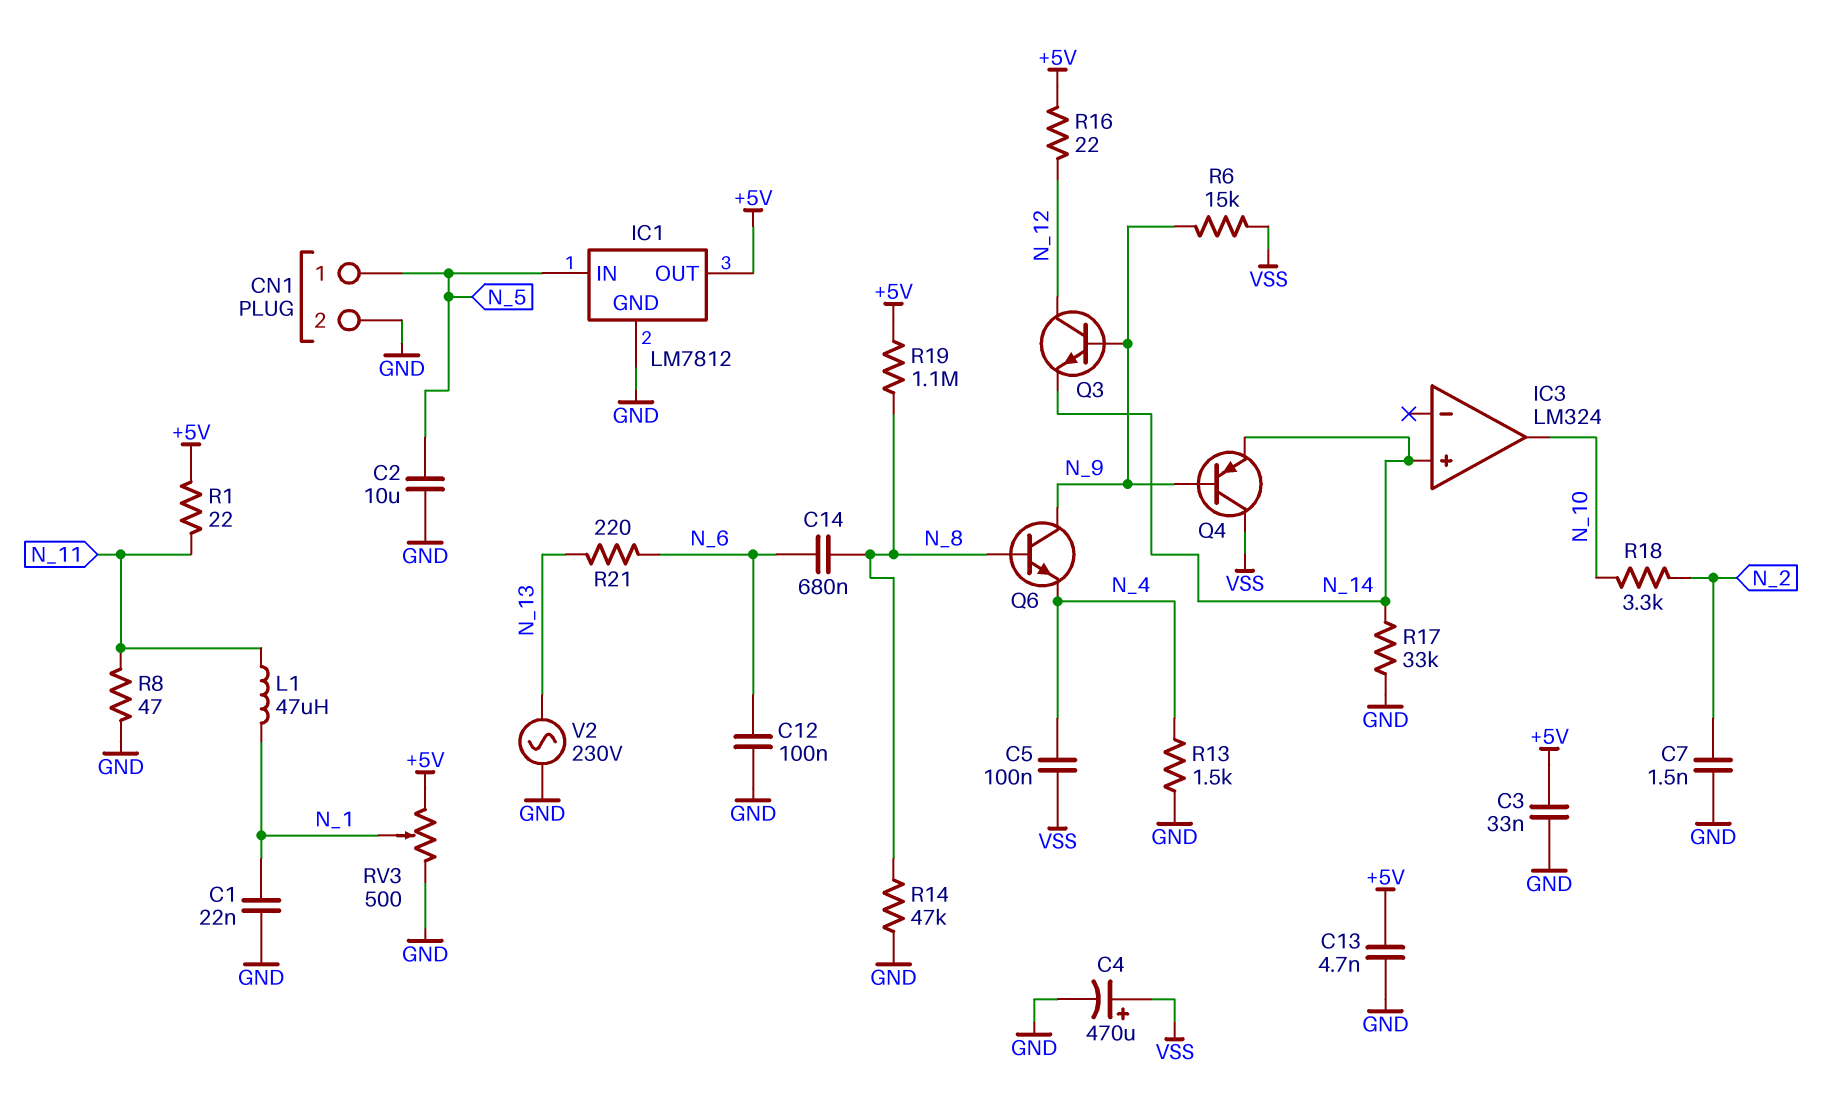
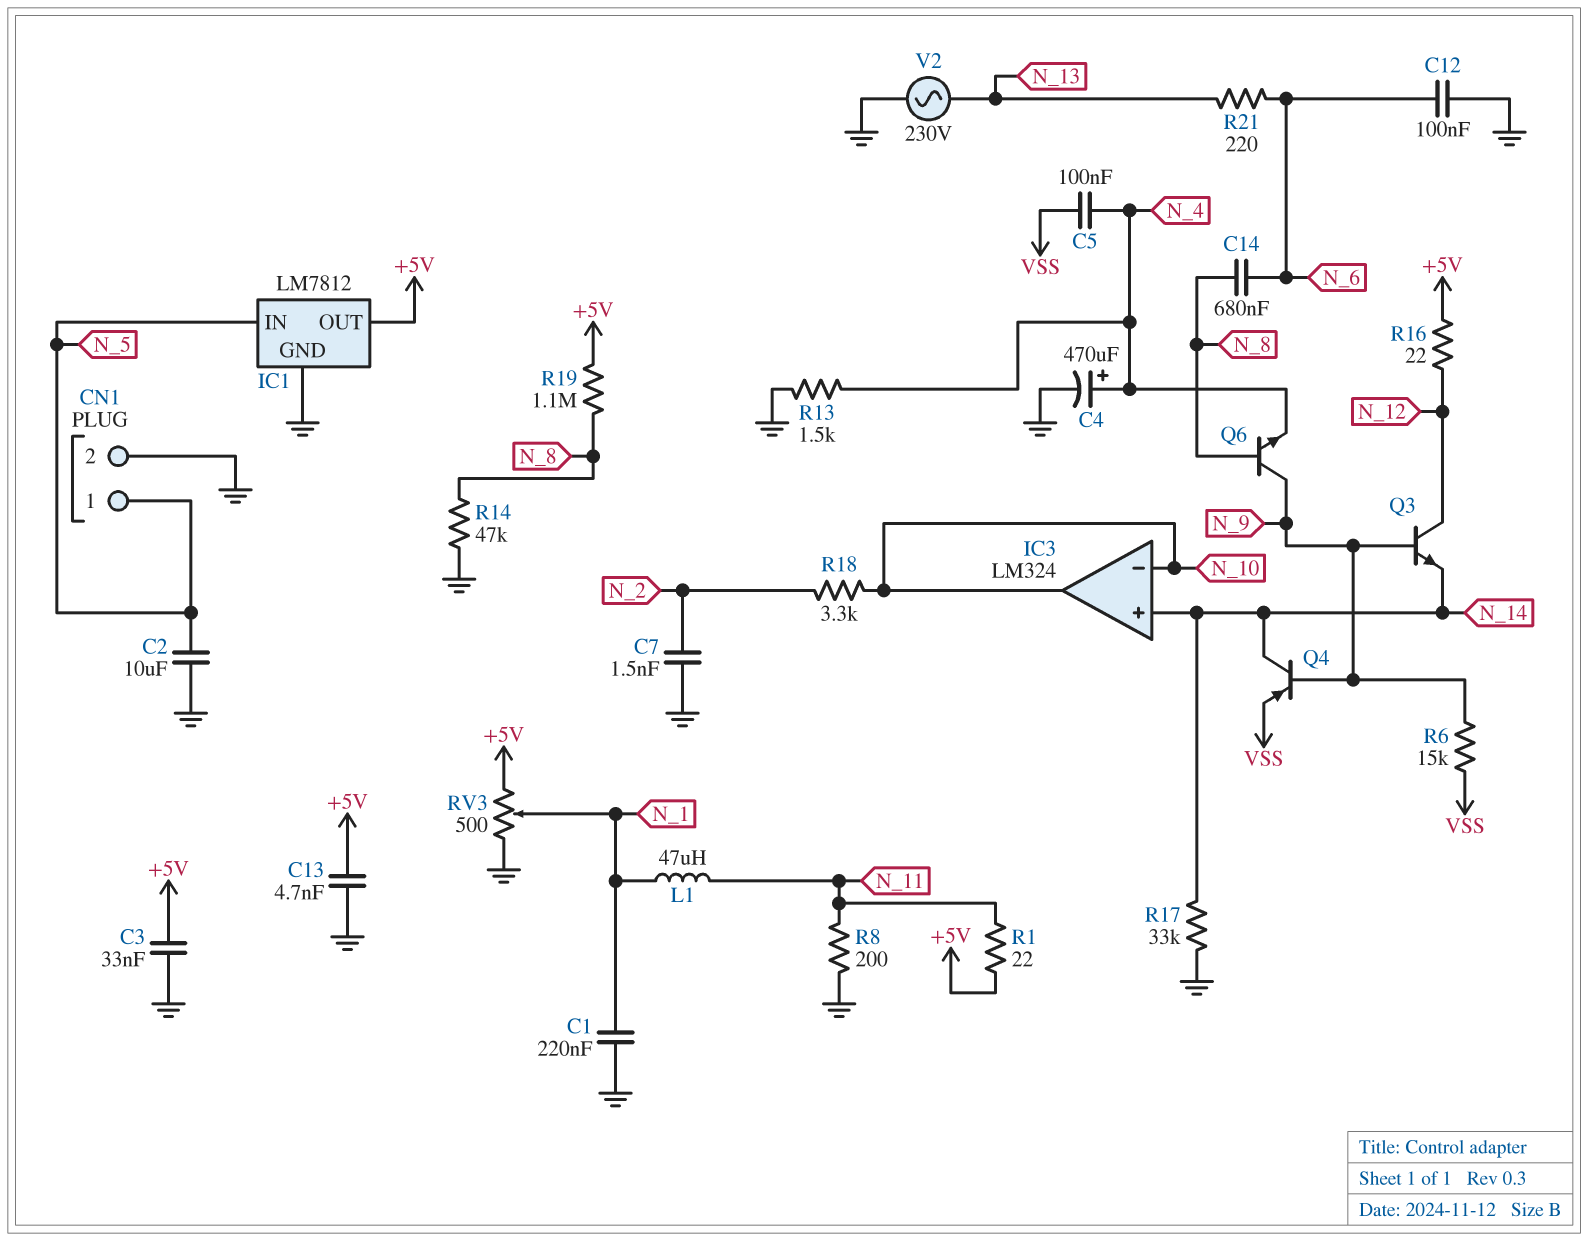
C1: 22nF (GND, N_1) -> 220nF (GND, N_1)
C4: 470uF (plus VSS, minus GND) -> 470uF (plus N_4, minus GND)
IC3 pin in-: none -> N_10
Q4: PNP (B N_9, C VSS, E N_14) -> PNP (B N_9, C N_14, E VSS)
R8: 47 (GND, N_11) -> 200 (GND, N_11)

